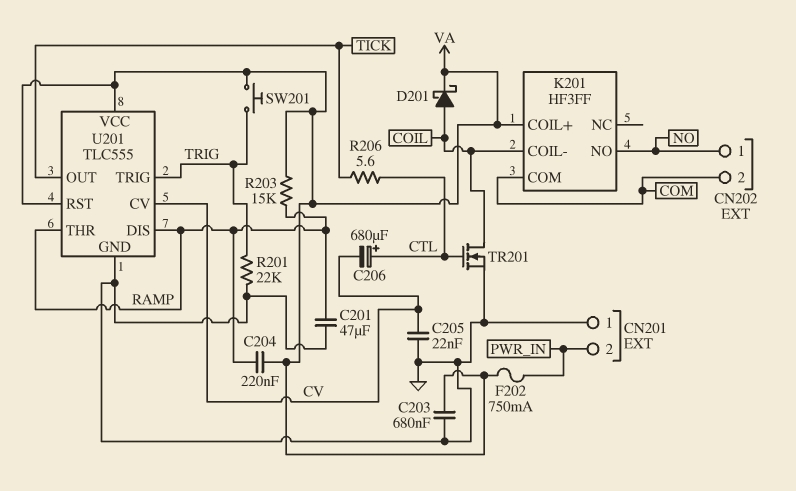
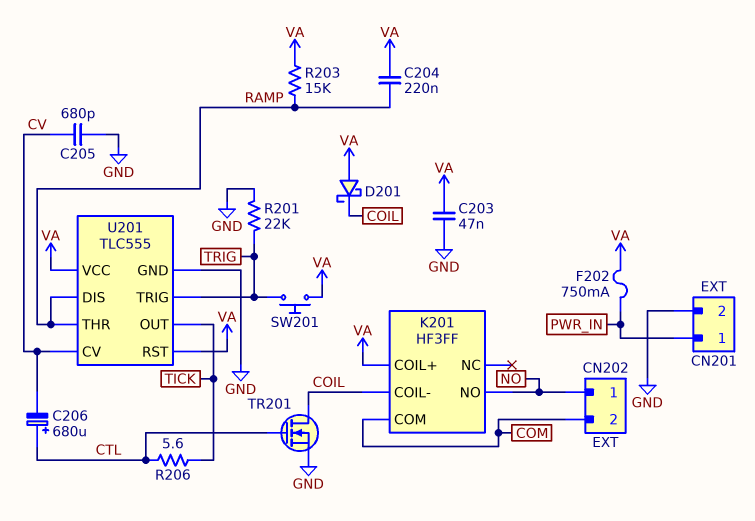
C201: 47uF (GND, RAMP) -> none
C203: 680nF (GND, VA) -> 47nF (GND, VA)
C205: 22nF (CV, GND) -> 680pF (CV, GND)
CN201 pin 1: GND -> PWR_IN
CN201 pin 2: PWR_IN -> GND
D201: schottky (A COIL, K VA) -> schottky (A VA, K COIL)

